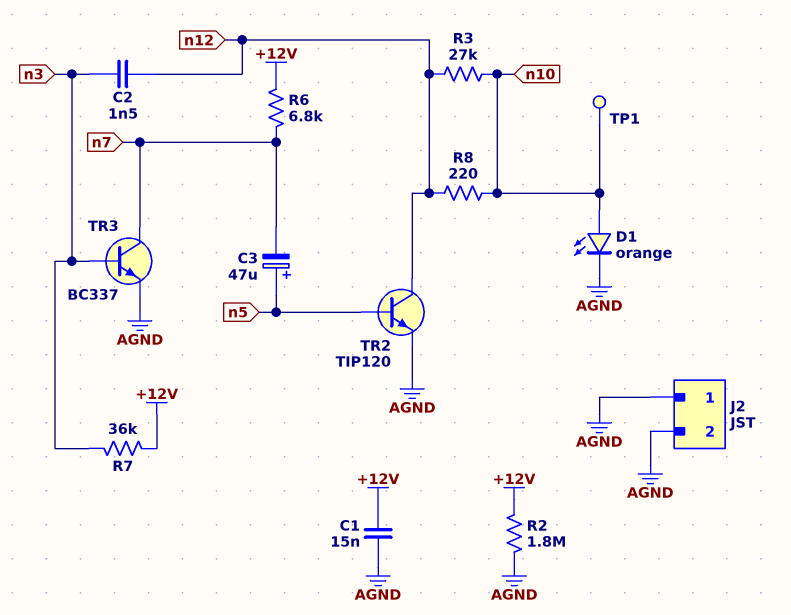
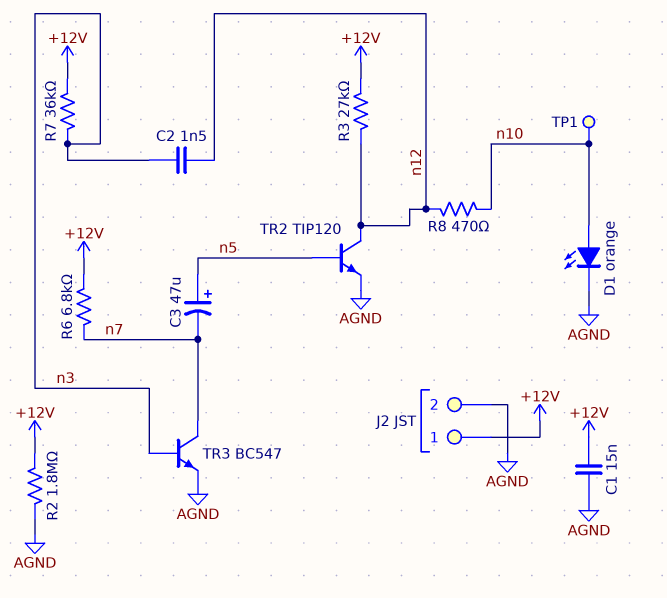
J2 pin 1: AGND -> +12V
R3: 27k (n10, n12) -> 27k (+12V, n12)
R8: 220 (n10, n12) -> 470 (n10, n12)
TR3: NPN BC337 (B n3, C n7, E AGND) -> NPN BC547 (B n3, C n7, E AGND)

